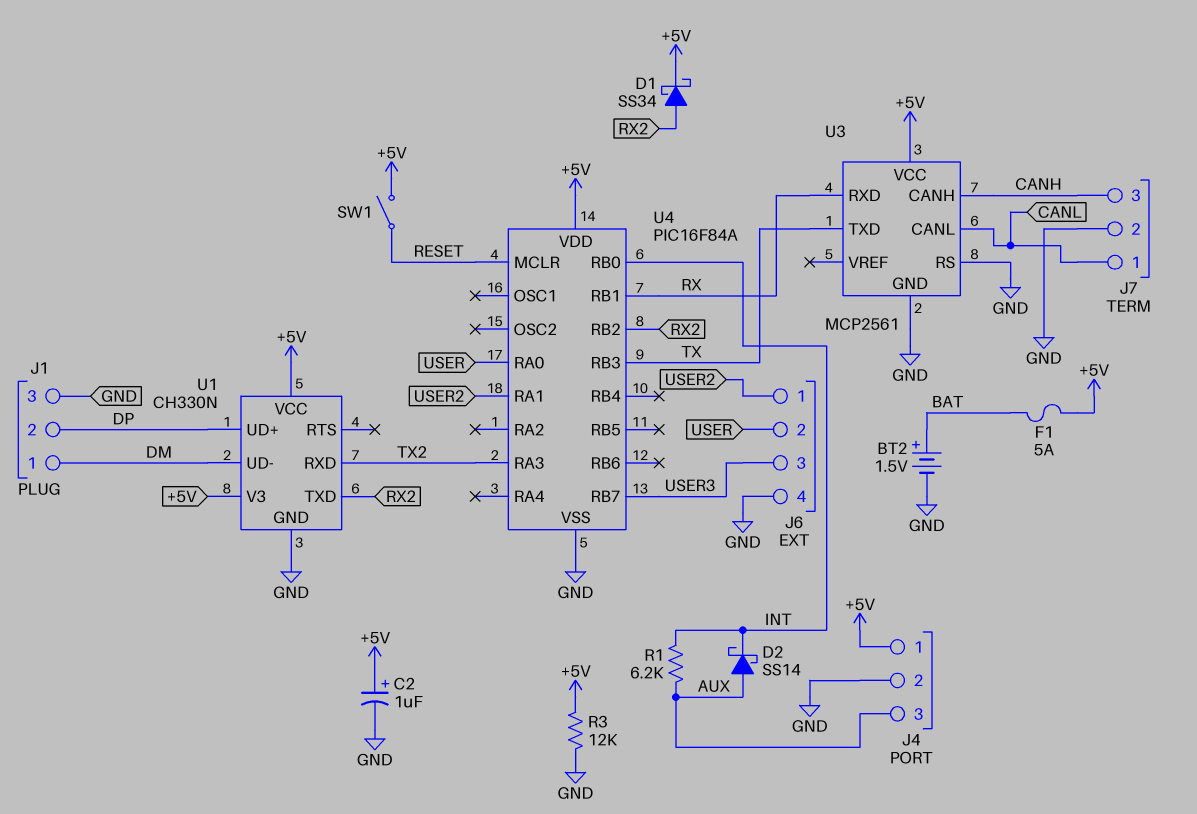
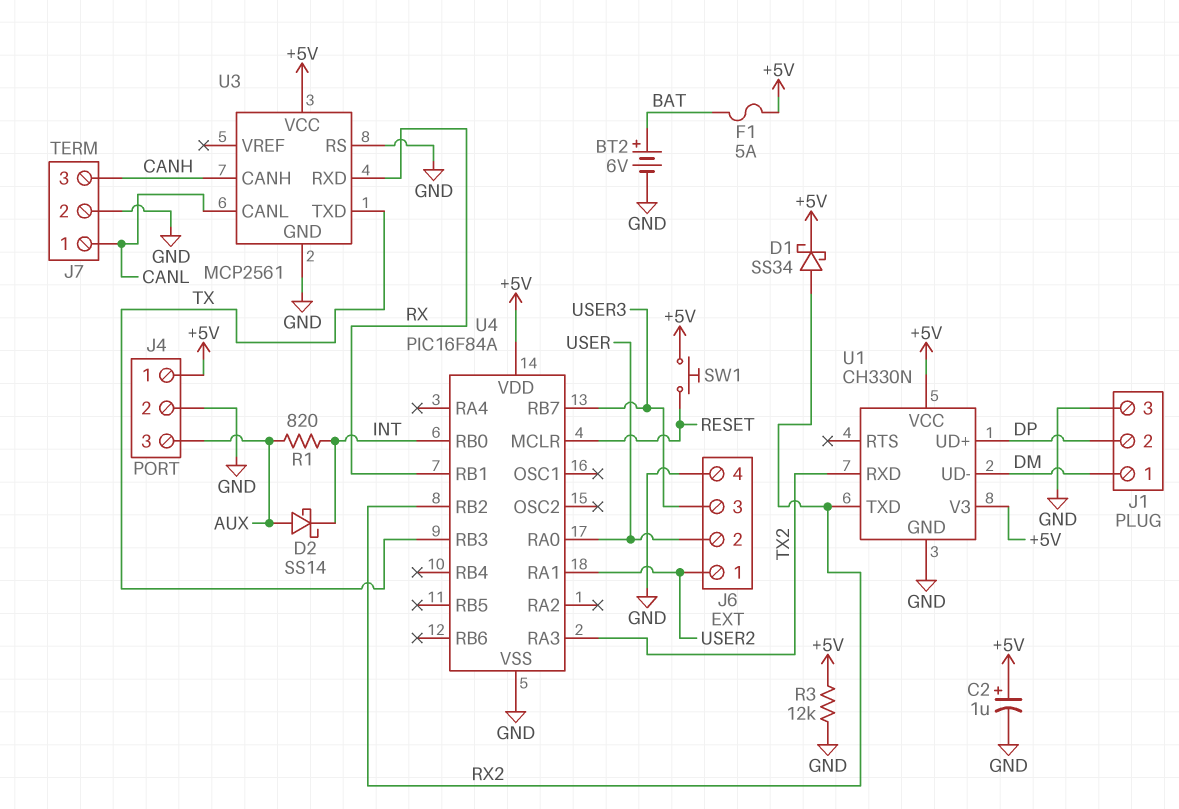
BT2: 1.5V (plus BAT, minus GND) -> 6V (plus BAT, minus GND)
R1: 6.2k (AUX, INT) -> 820 (AUX, INT)
SW1: switch (+5V, RESET) -> button (+5V, RESET)

